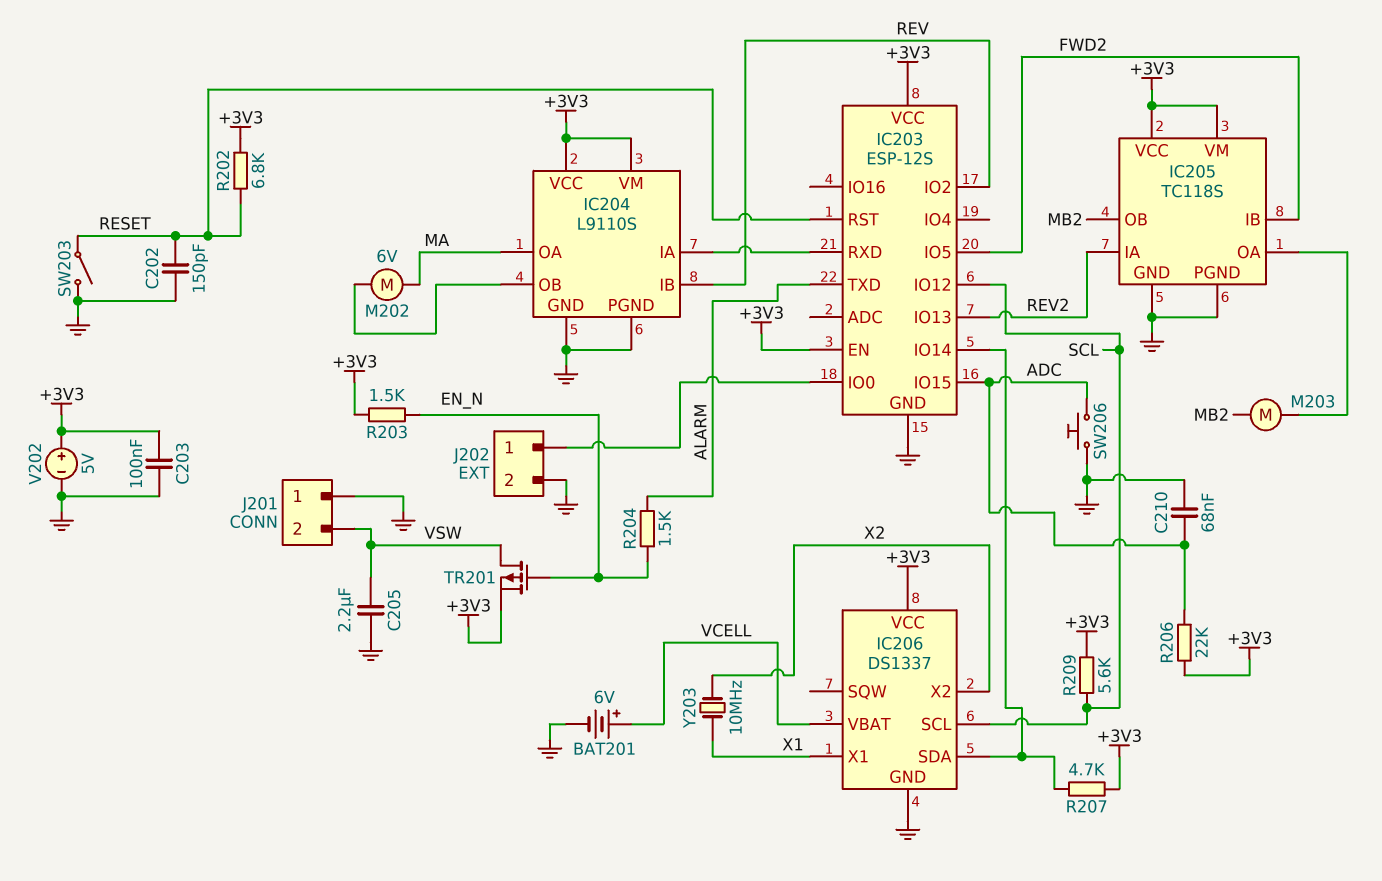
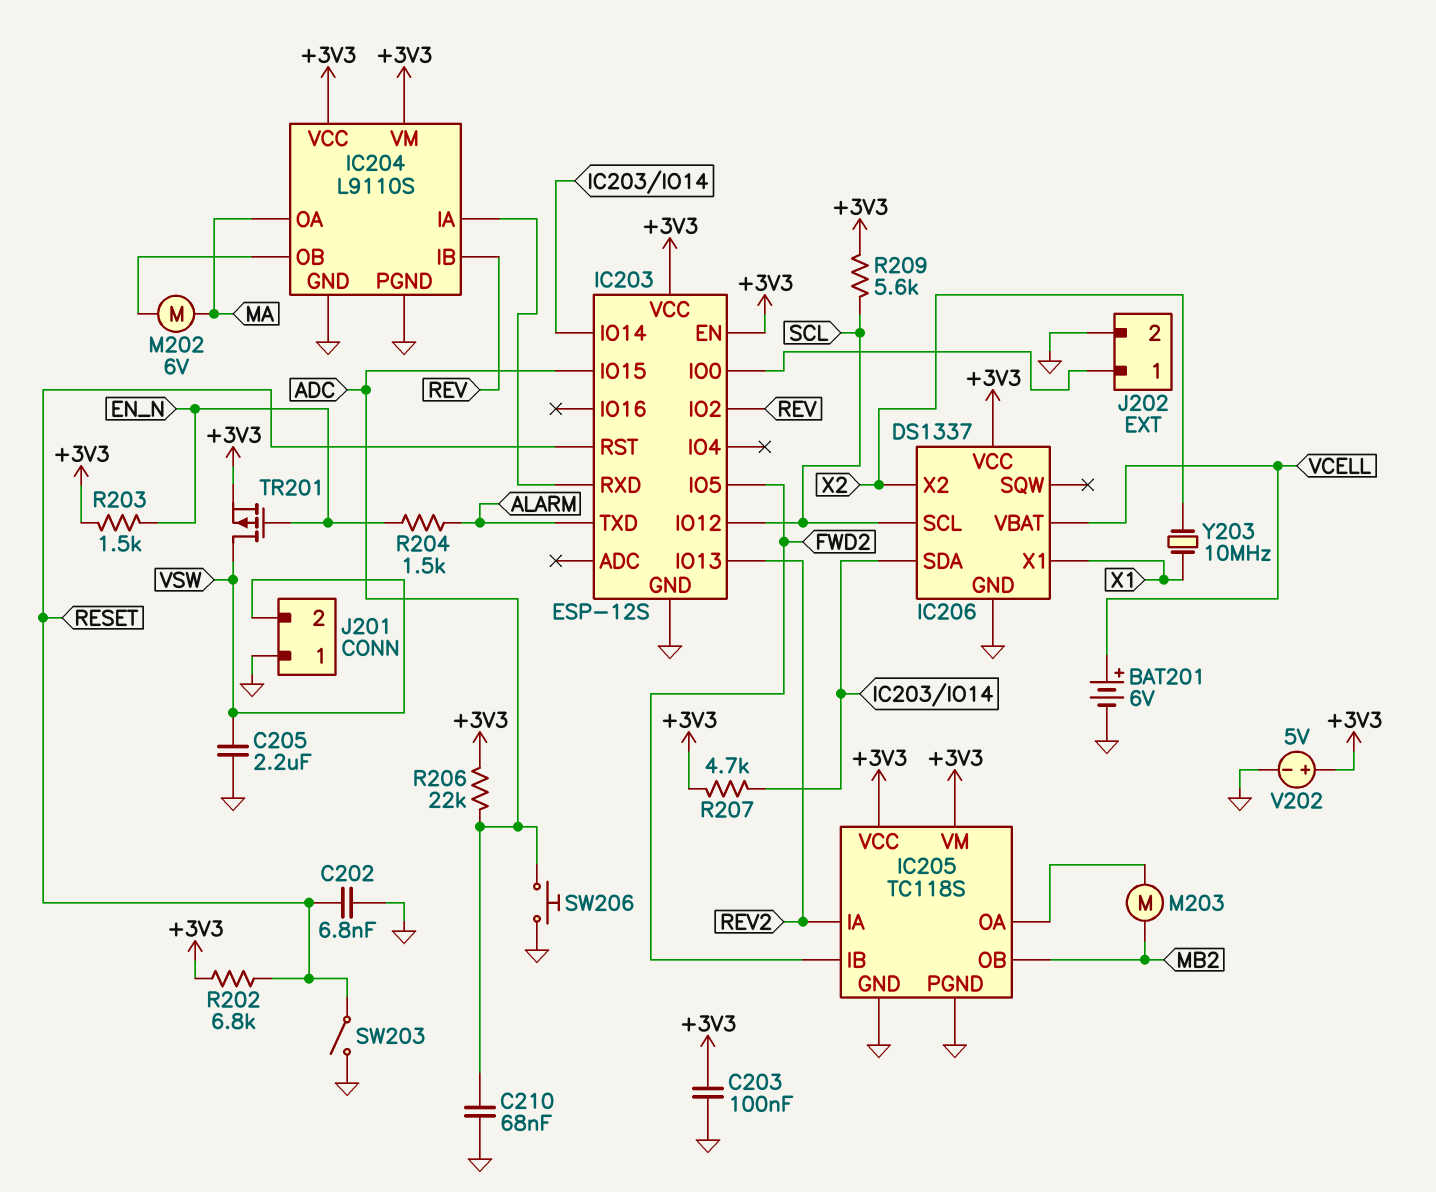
C202: 150pF (GND, RESET) -> 6.8nF (GND, RESET)

